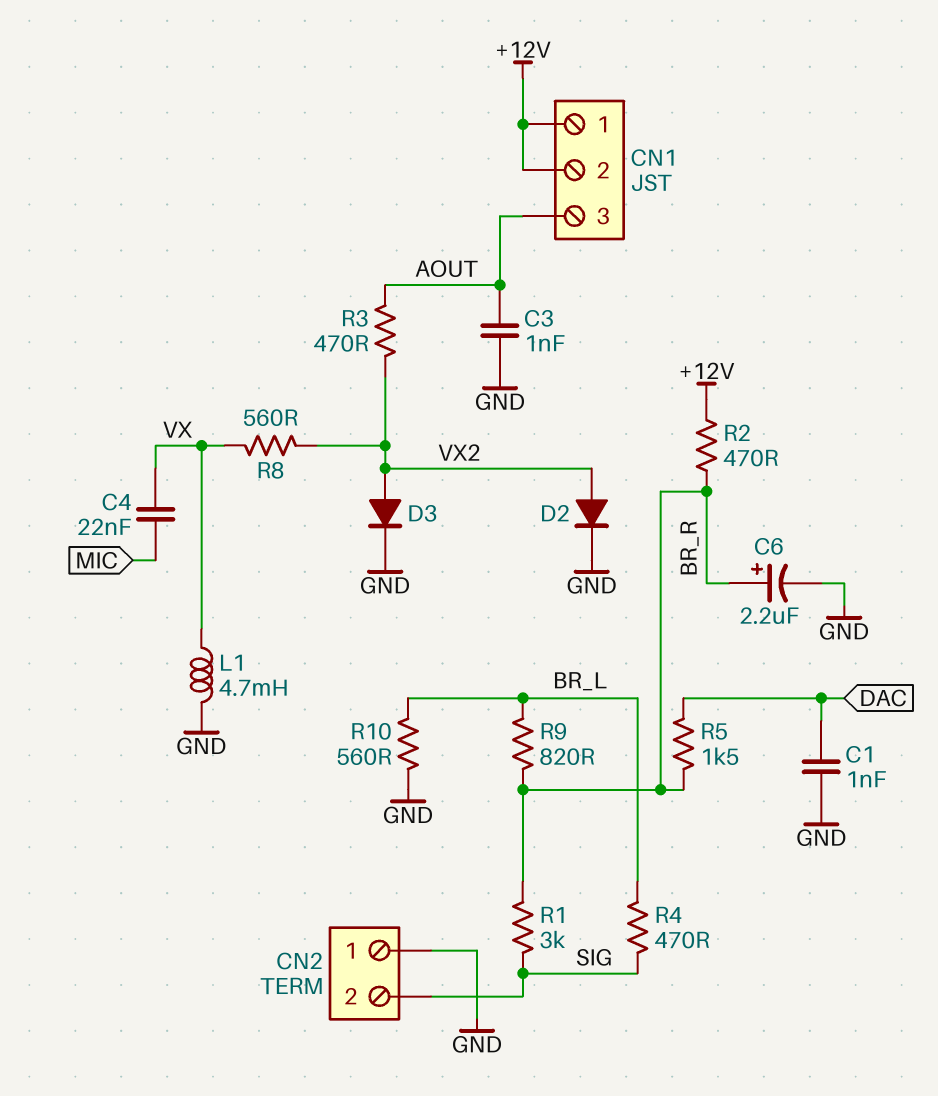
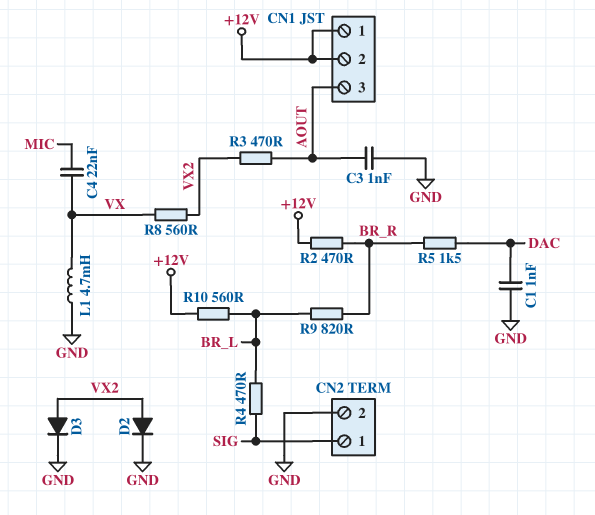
C6: 2.2uF (plus BR_R, minus GND) -> none
CN2 pin 1: GND -> SIG
CN2 pin 2: SIG -> GND
R1: 3k (BR_R, SIG) -> none
R10: 560 (BR_L, GND) -> 560 (+12V, BR_L)

